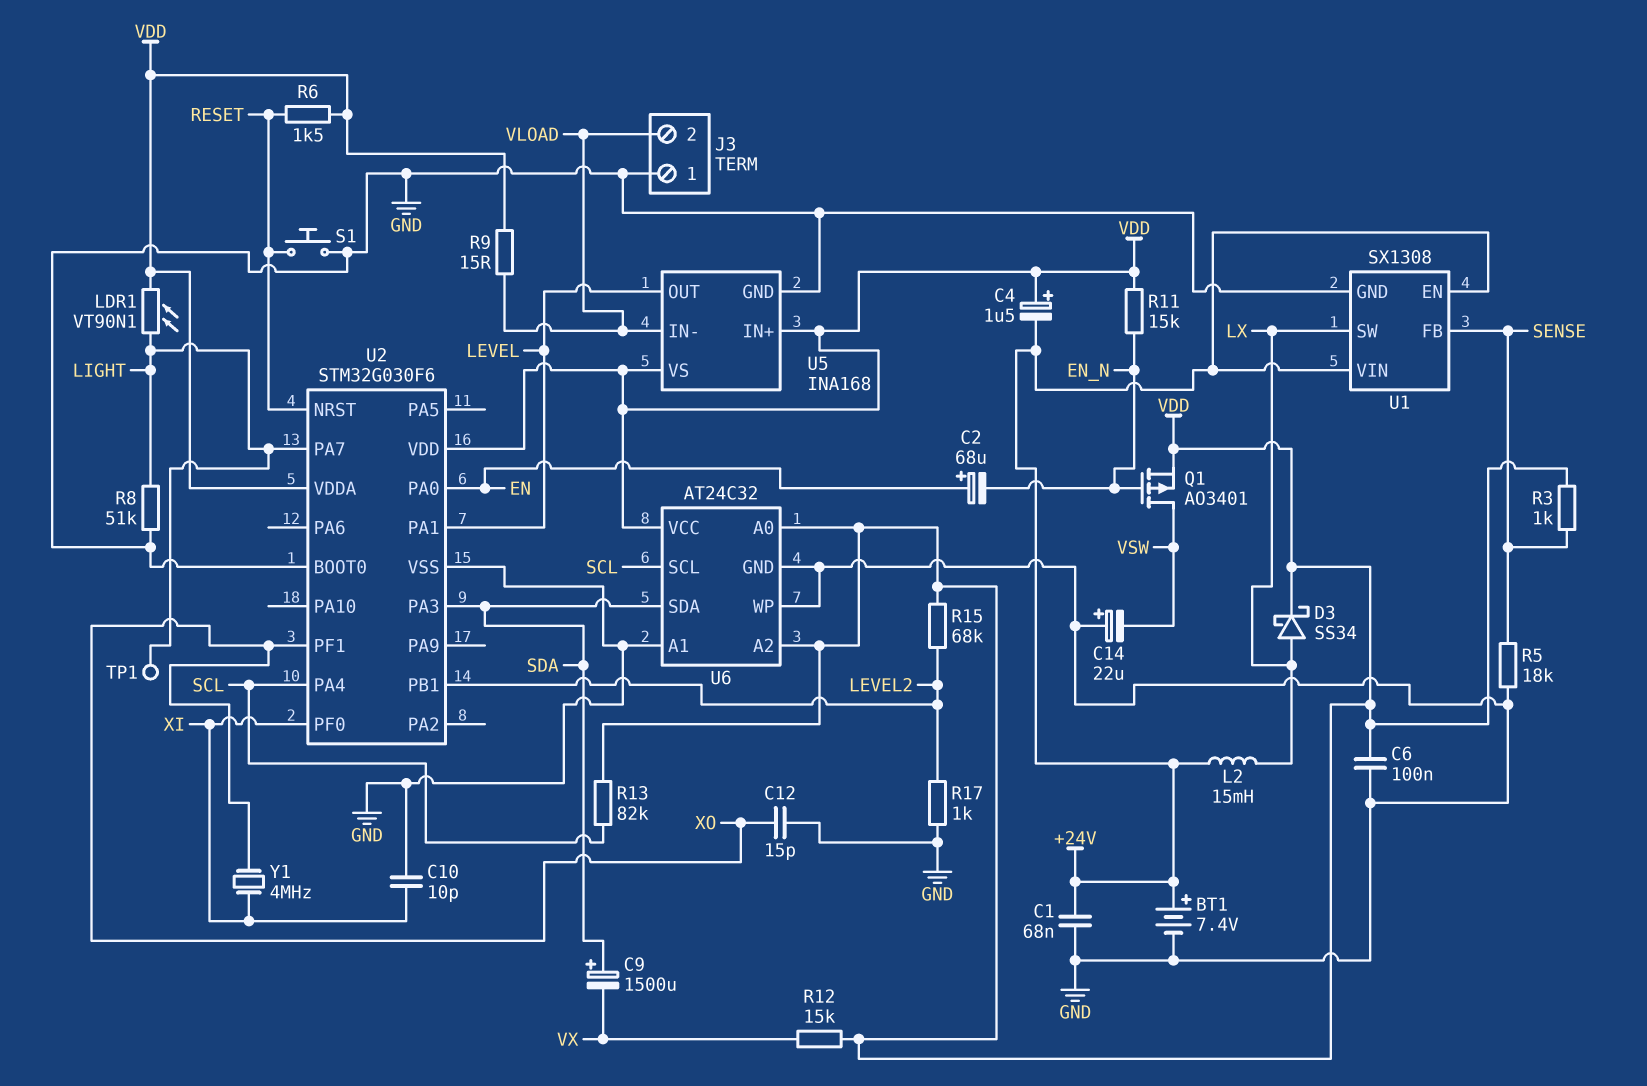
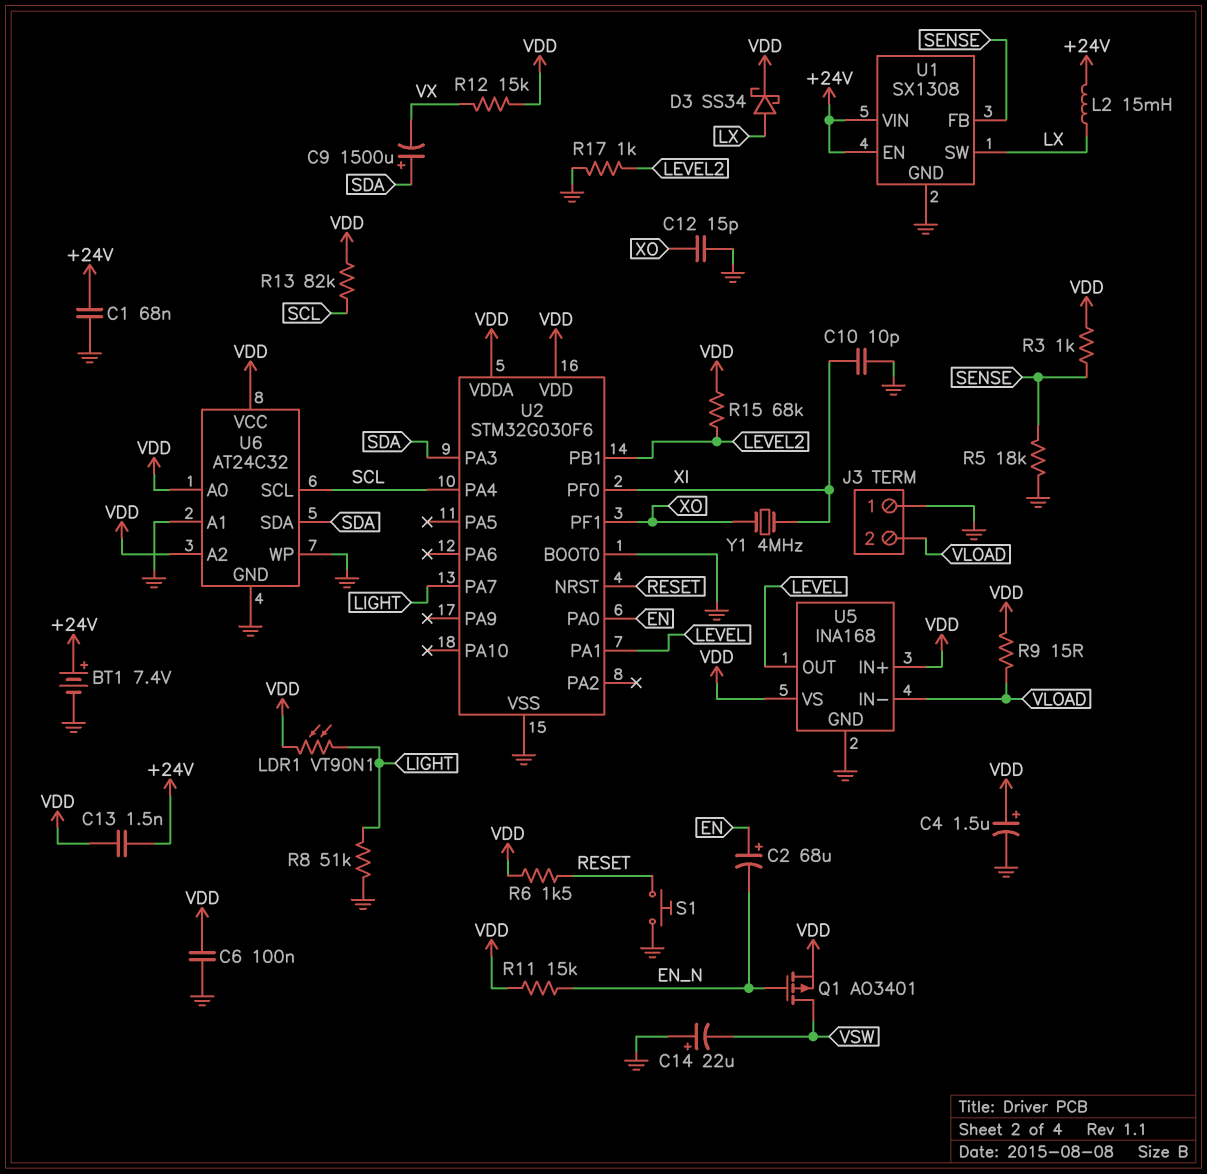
C4: 1.5uF (plus VDD, minus +24V) -> 1.5uF (plus VDD, minus GND)
C13: none -> 1.5nF (+24V, VDD)
TP1: test point (LIGHT) -> none

